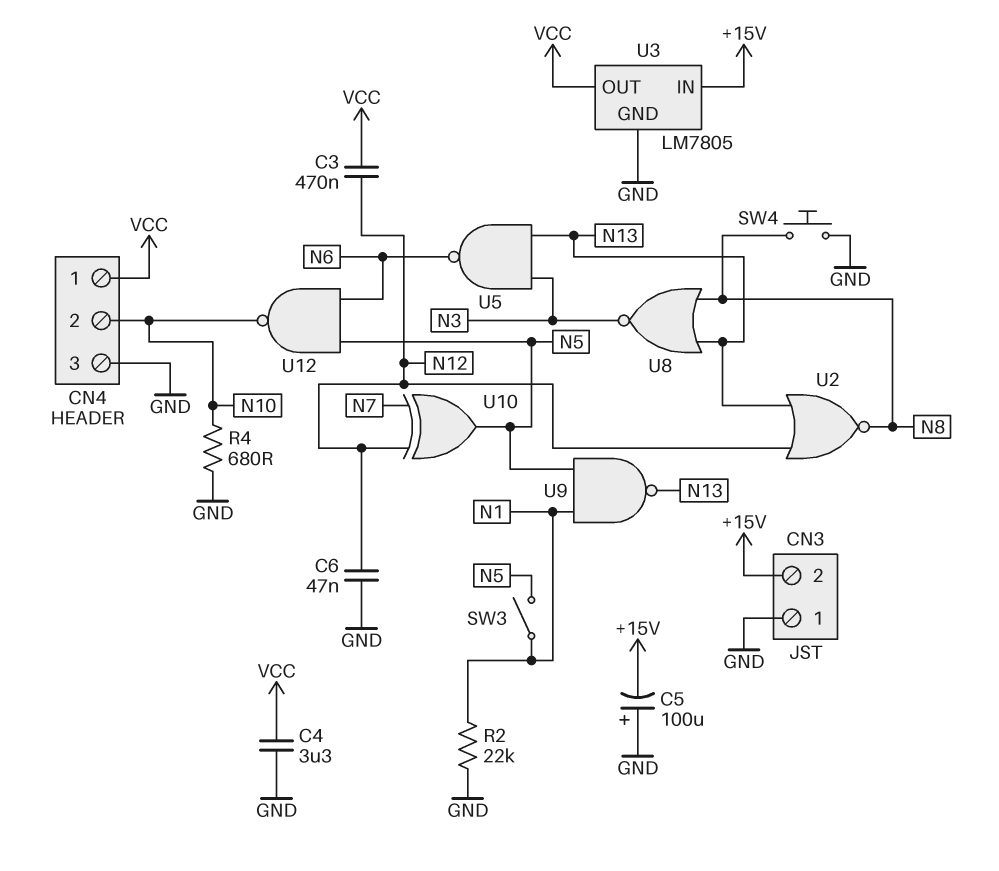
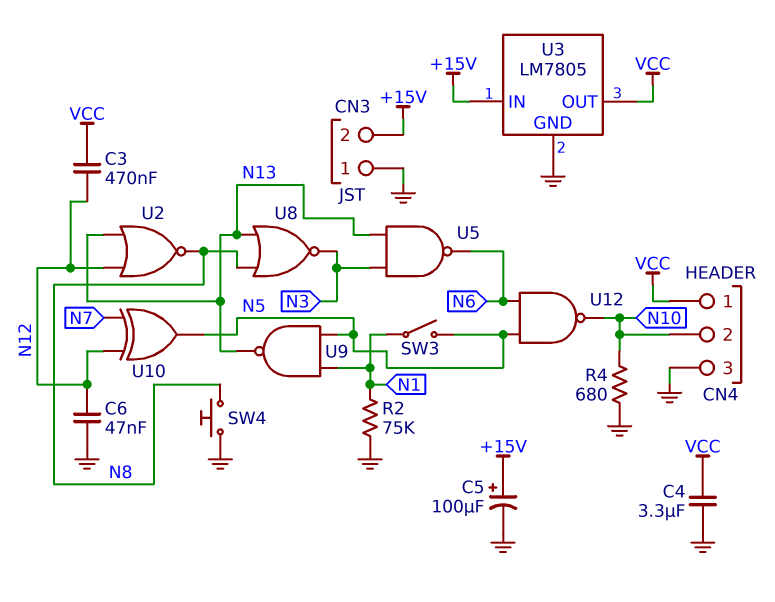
C5: 100uF (plus GND, minus +15V) -> 100uF (plus +15V, minus GND)
R2: 22k (GND, N1) -> 75k (GND, N1)

